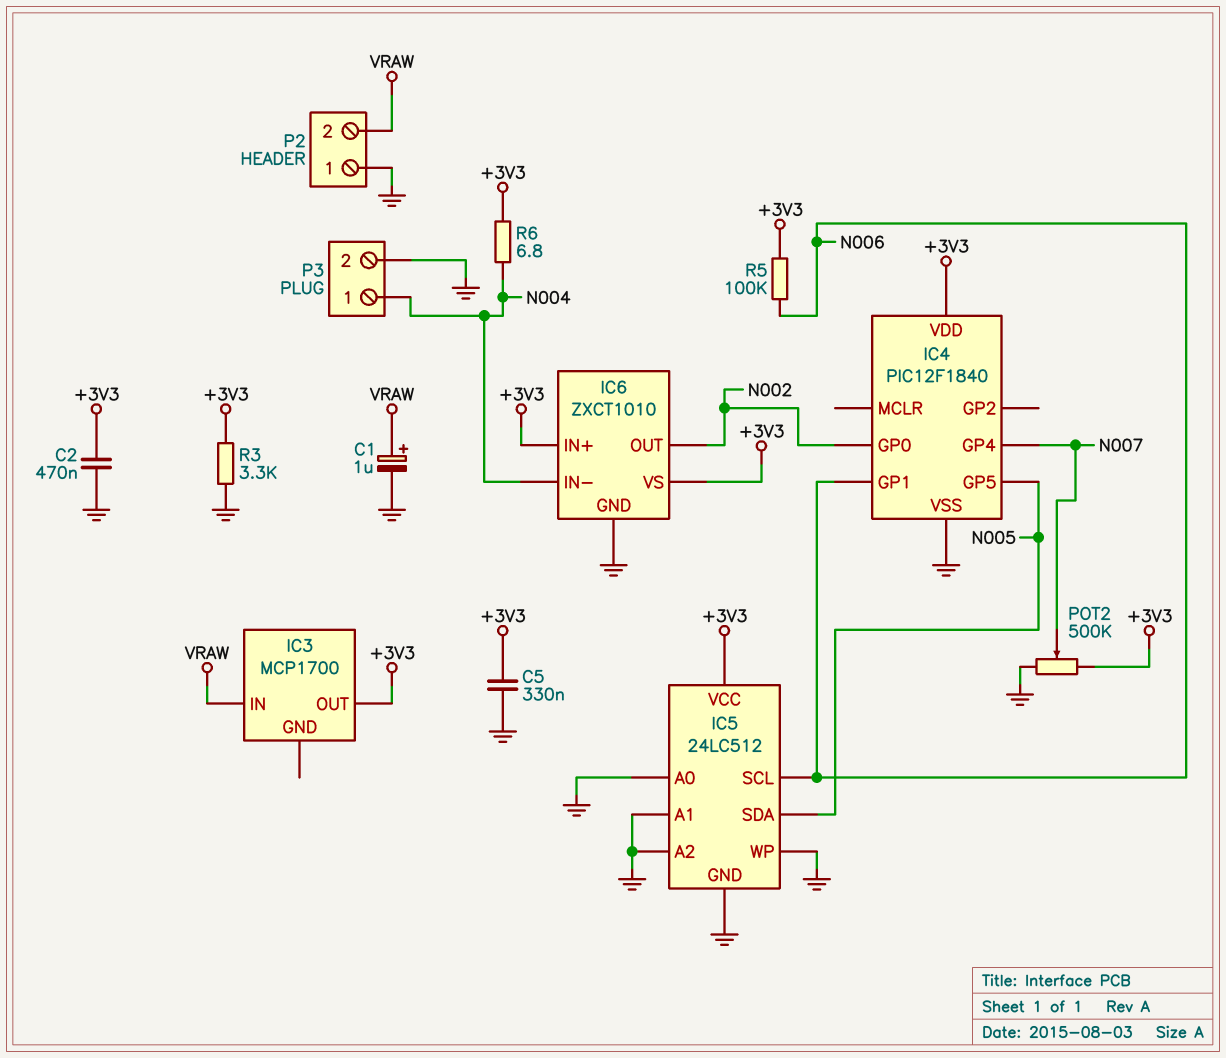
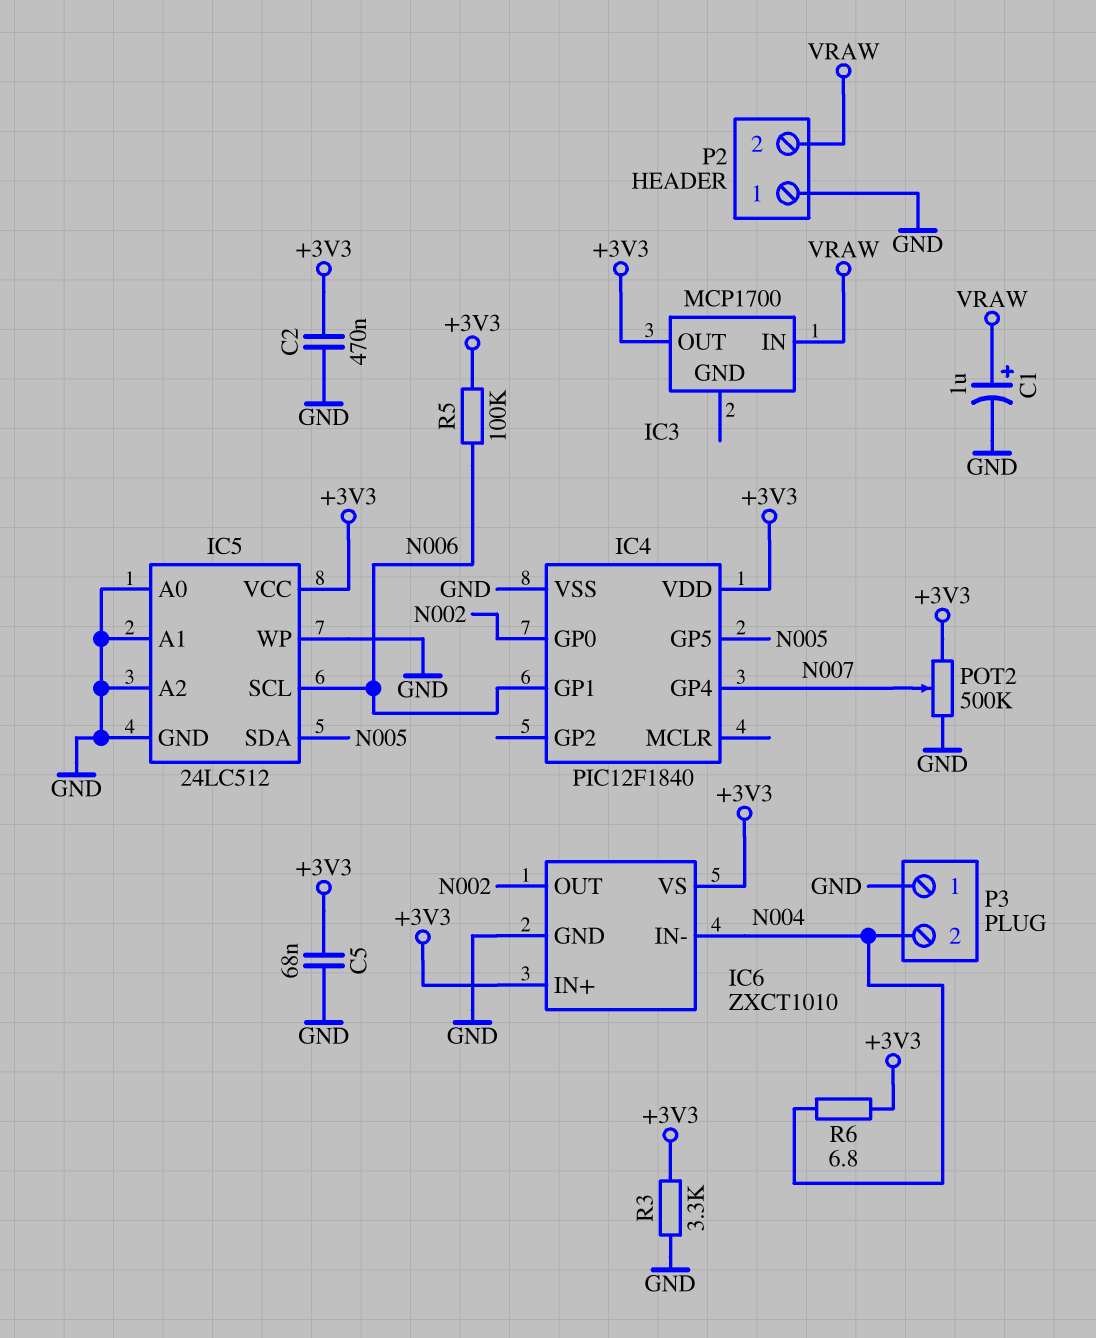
C5: 330nF (+3V3, GND) -> 68nF (+3V3, GND)
P3 pin 1: N004 -> GND
P3 pin 2: GND -> N004

